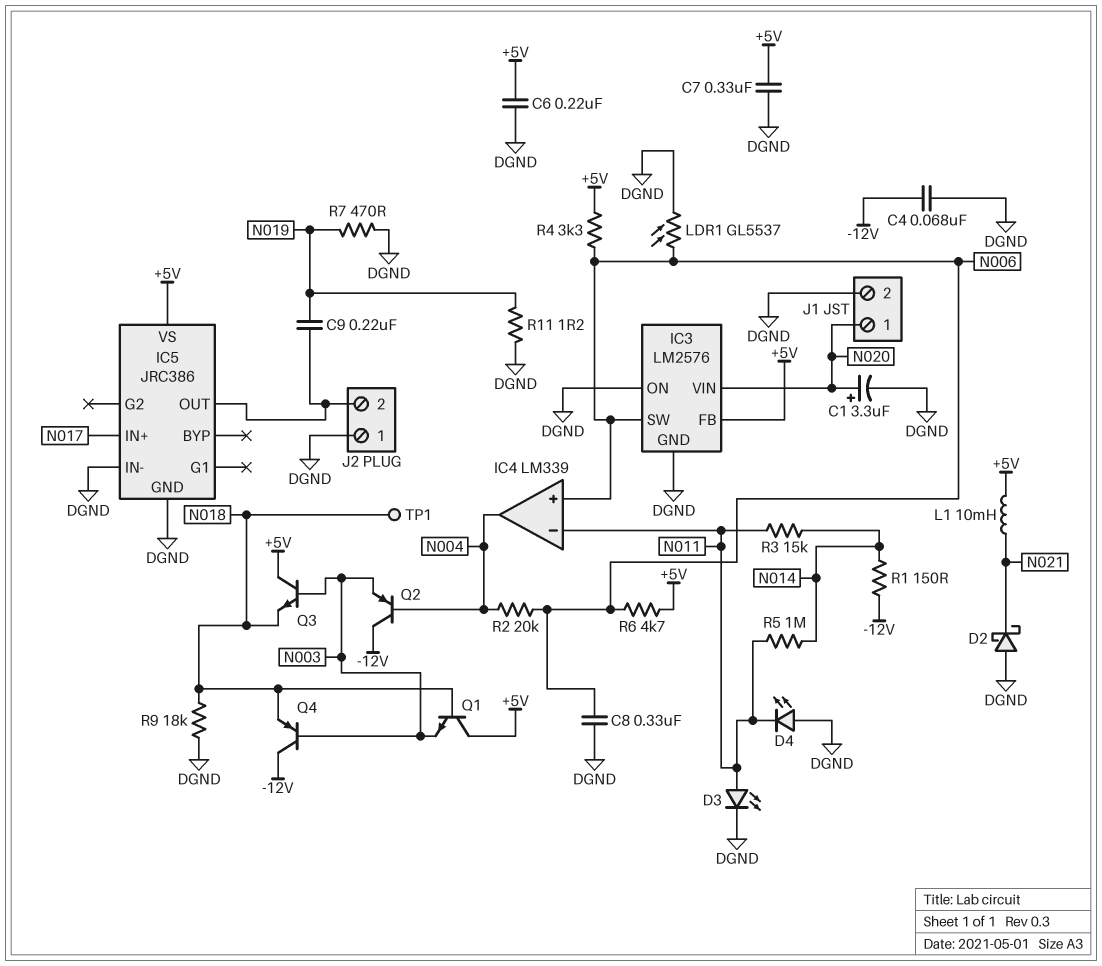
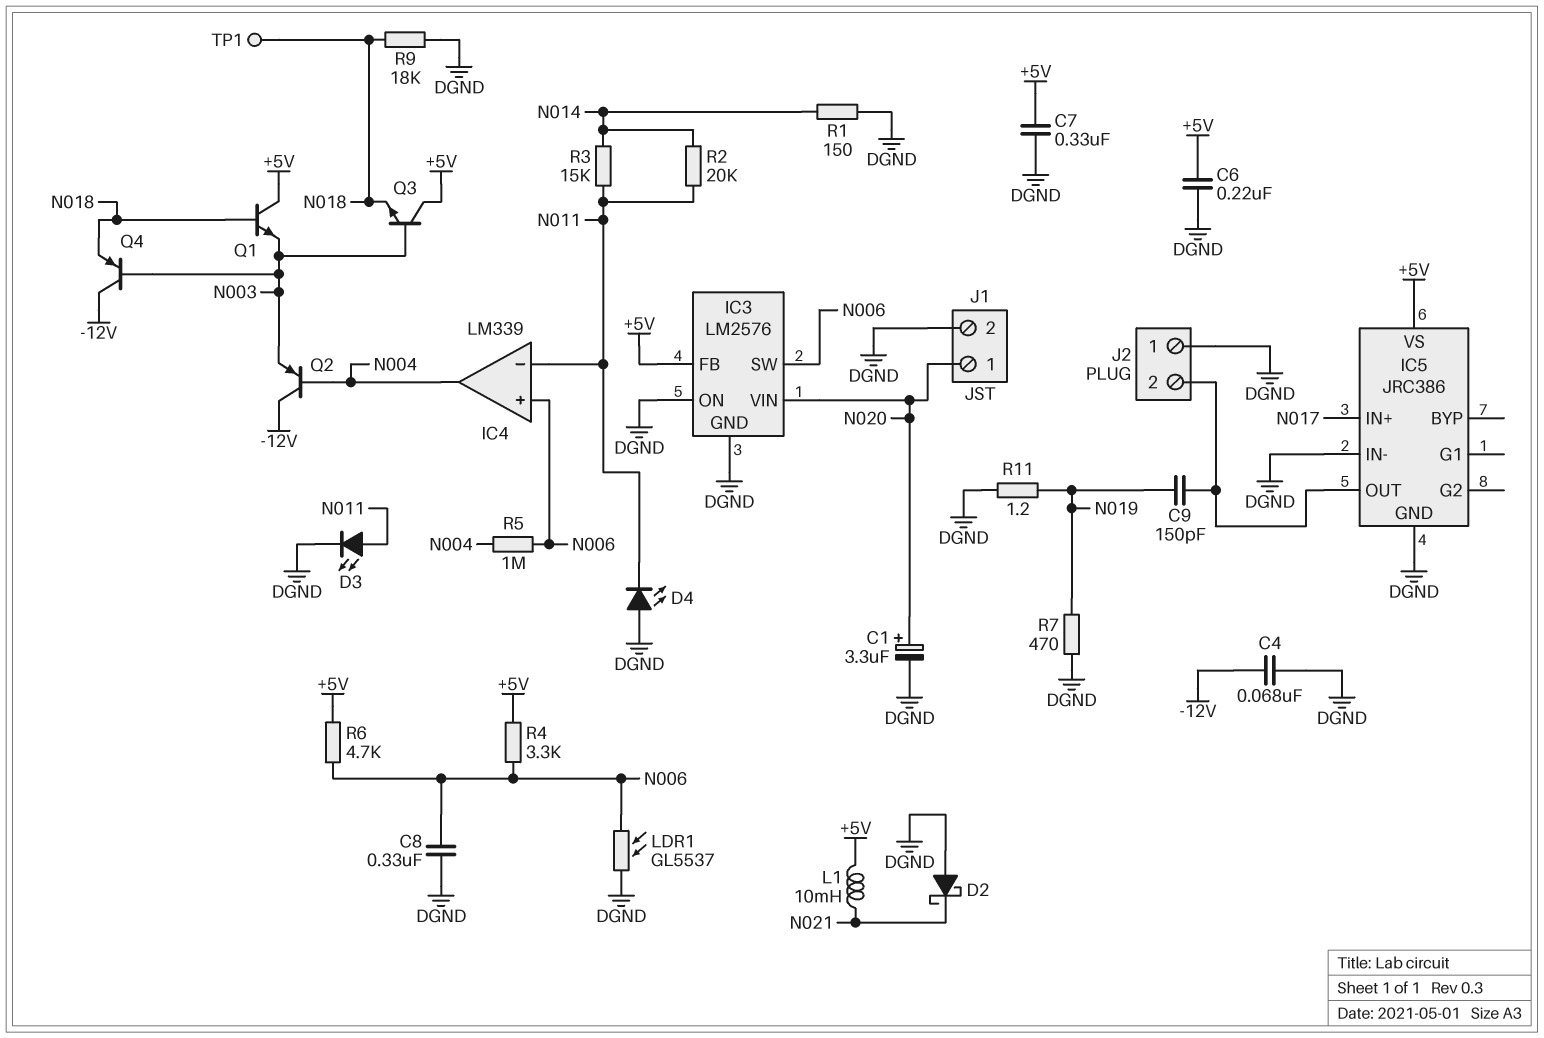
C9: 220nF (IC5/OUT, N019) -> 150pF (IC5/OUT, N019)
R1: 150 (-12V, N014) -> 150 (DGND, N014)
R2: 20k (N004, N006) -> 20k (N011, N014)
R5: 1M (N011, N014) -> 1M (N004, N006)

